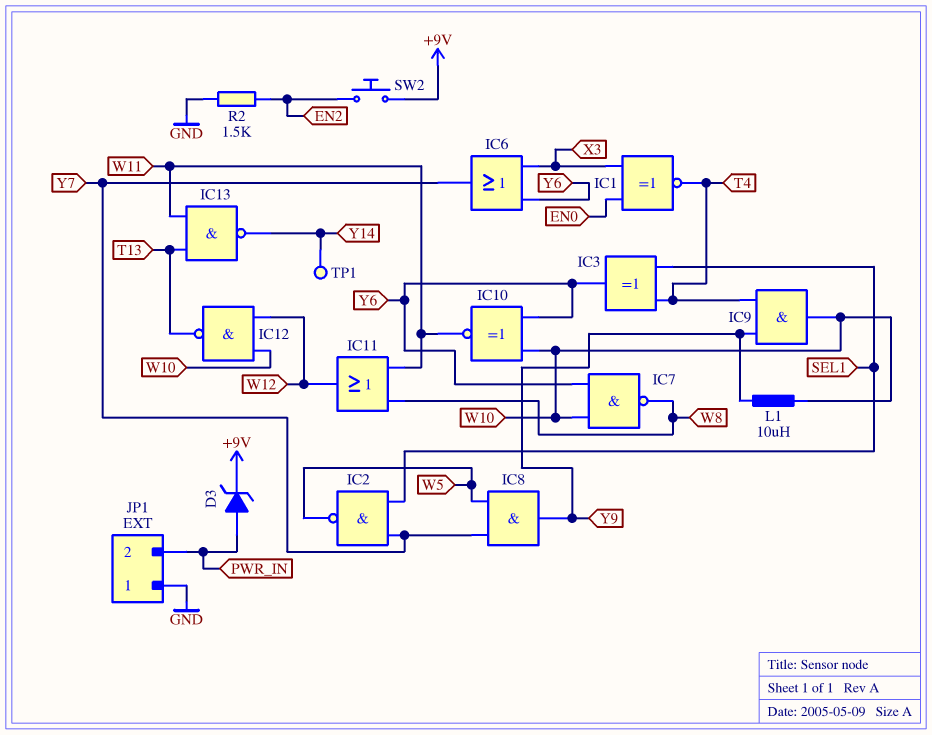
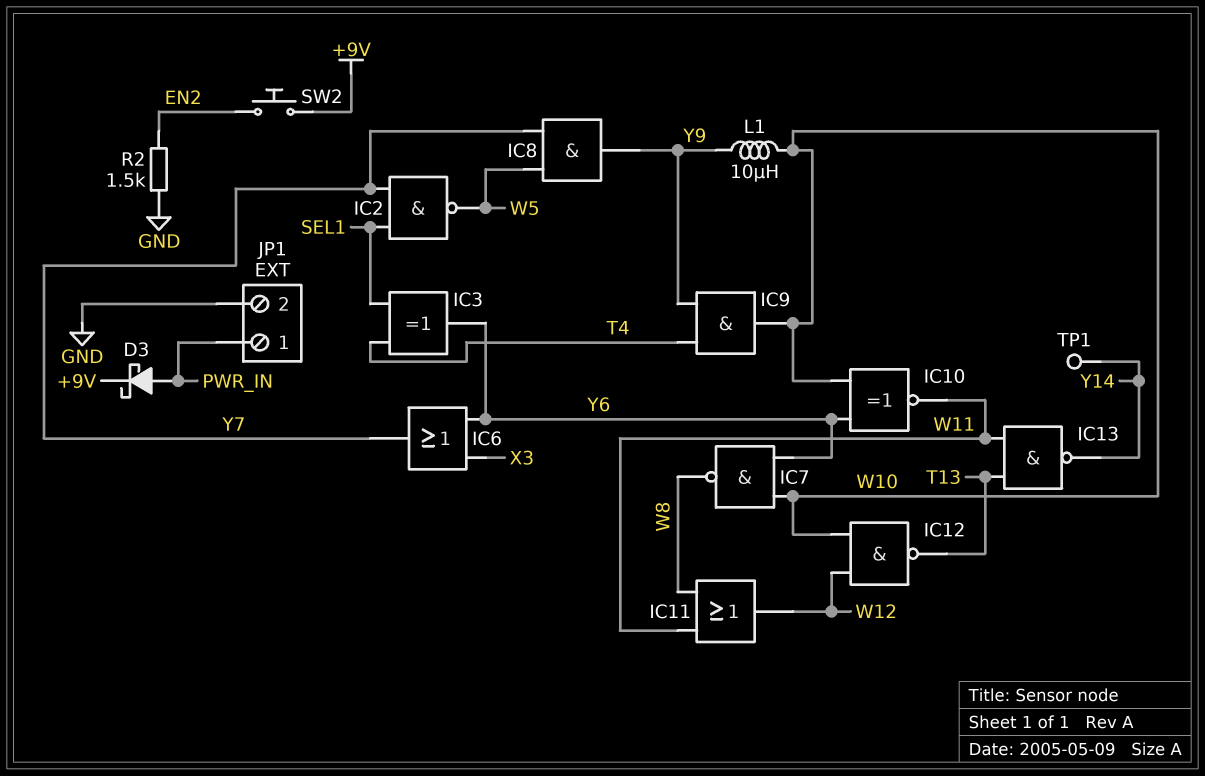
D3: zener (A PWR_IN, K +9V) -> schottky (A PWR_IN, K +9V)
IC1: XNOR (in EN0, in X3, out T4) -> none
JP1 pin 1: GND -> PWR_IN
JP1 pin 2: PWR_IN -> GND

